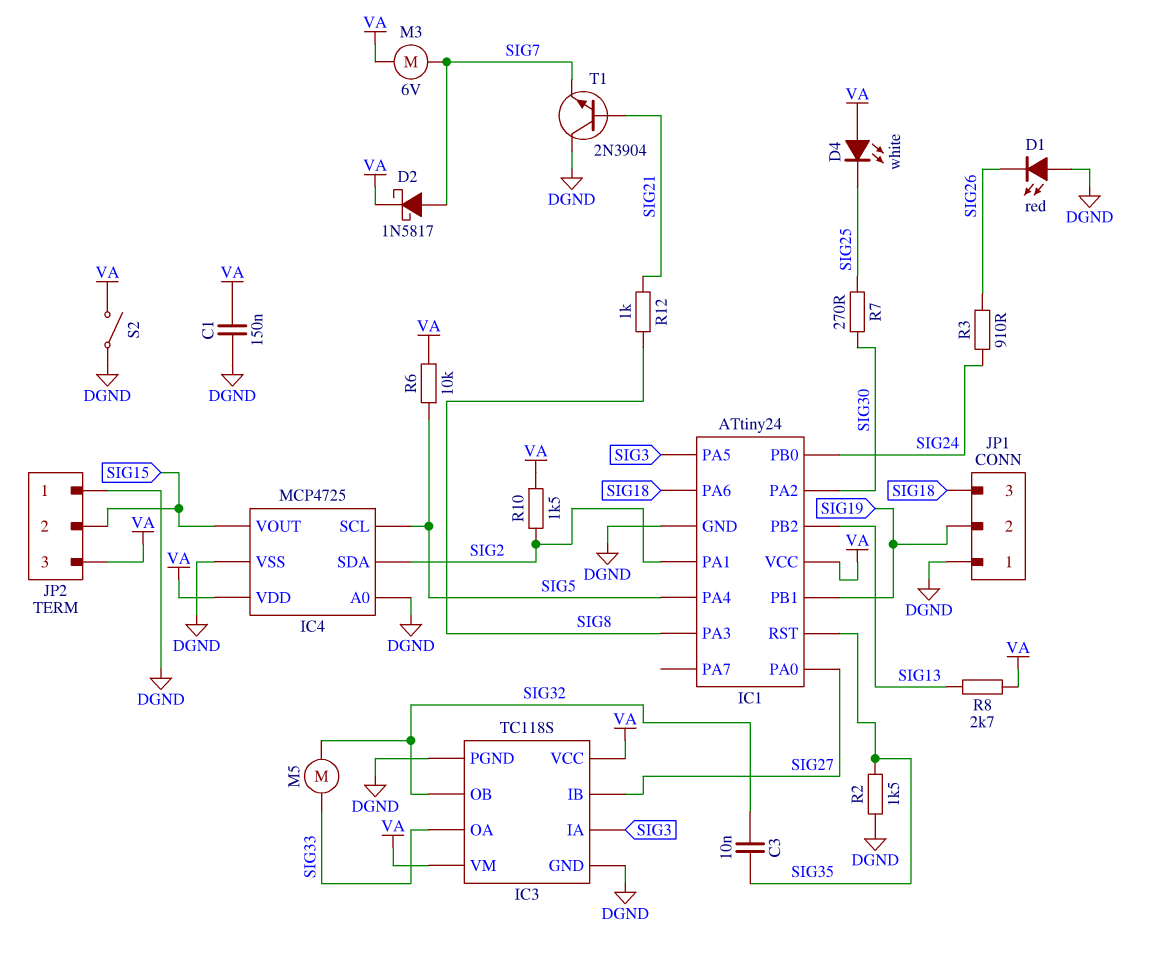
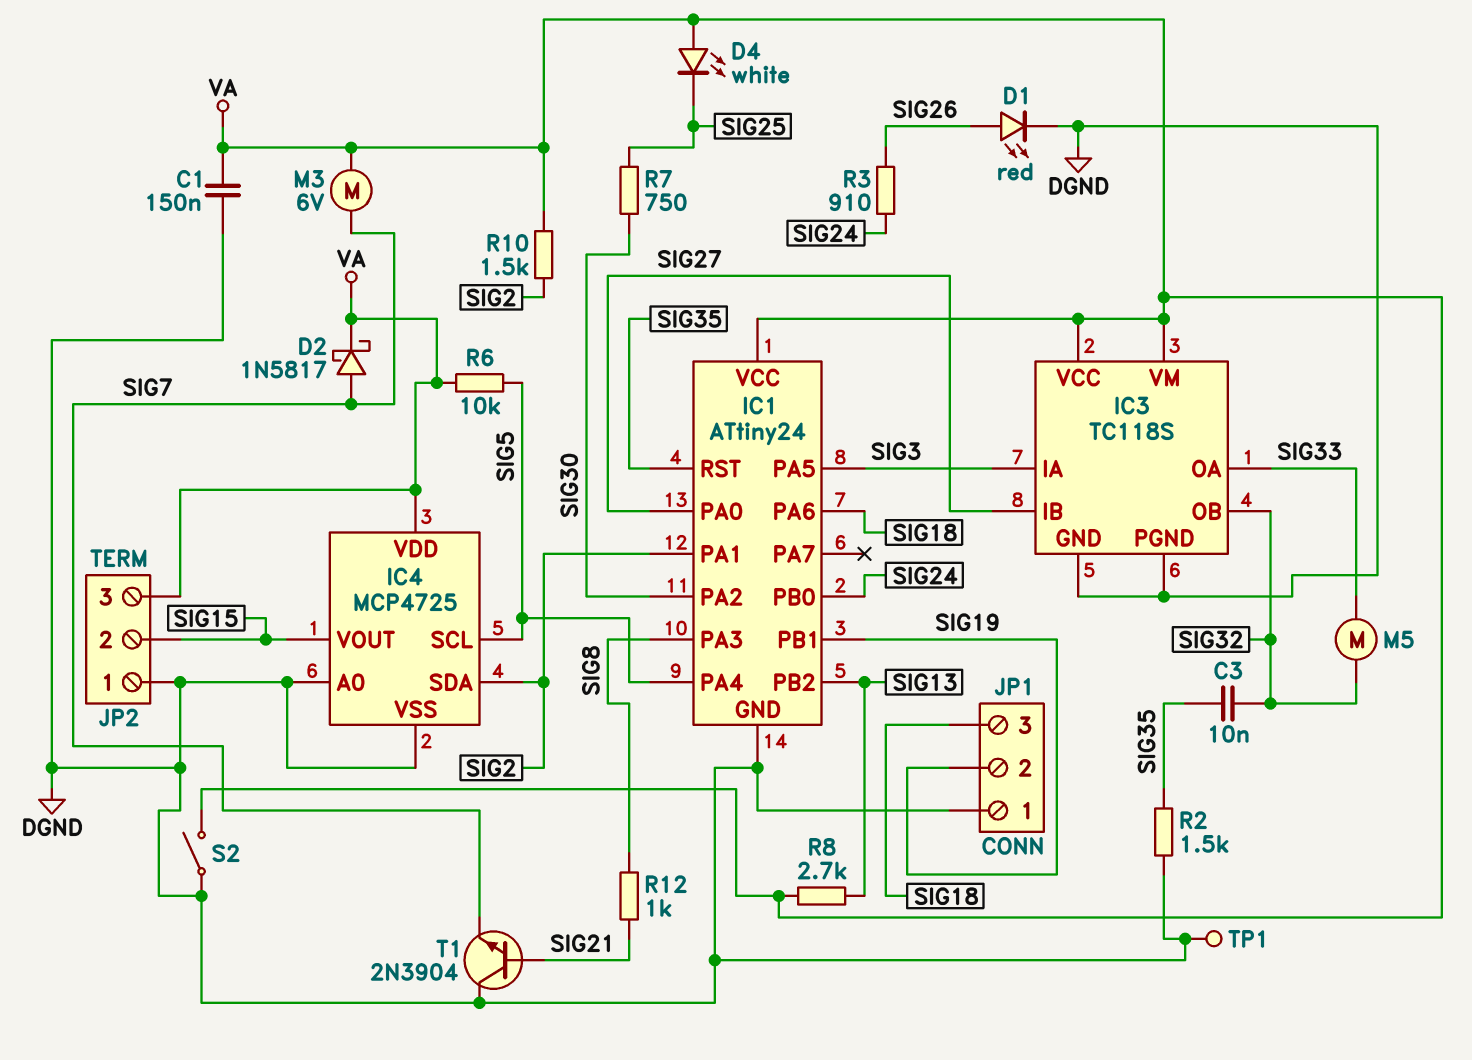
D1: LED red (A DGND, K SIG26) -> LED red (A SIG26, K DGND)
R7: 270 (SIG25, SIG30) -> 750 (SIG25, SIG30)
TP1: none -> test point (DGND)

